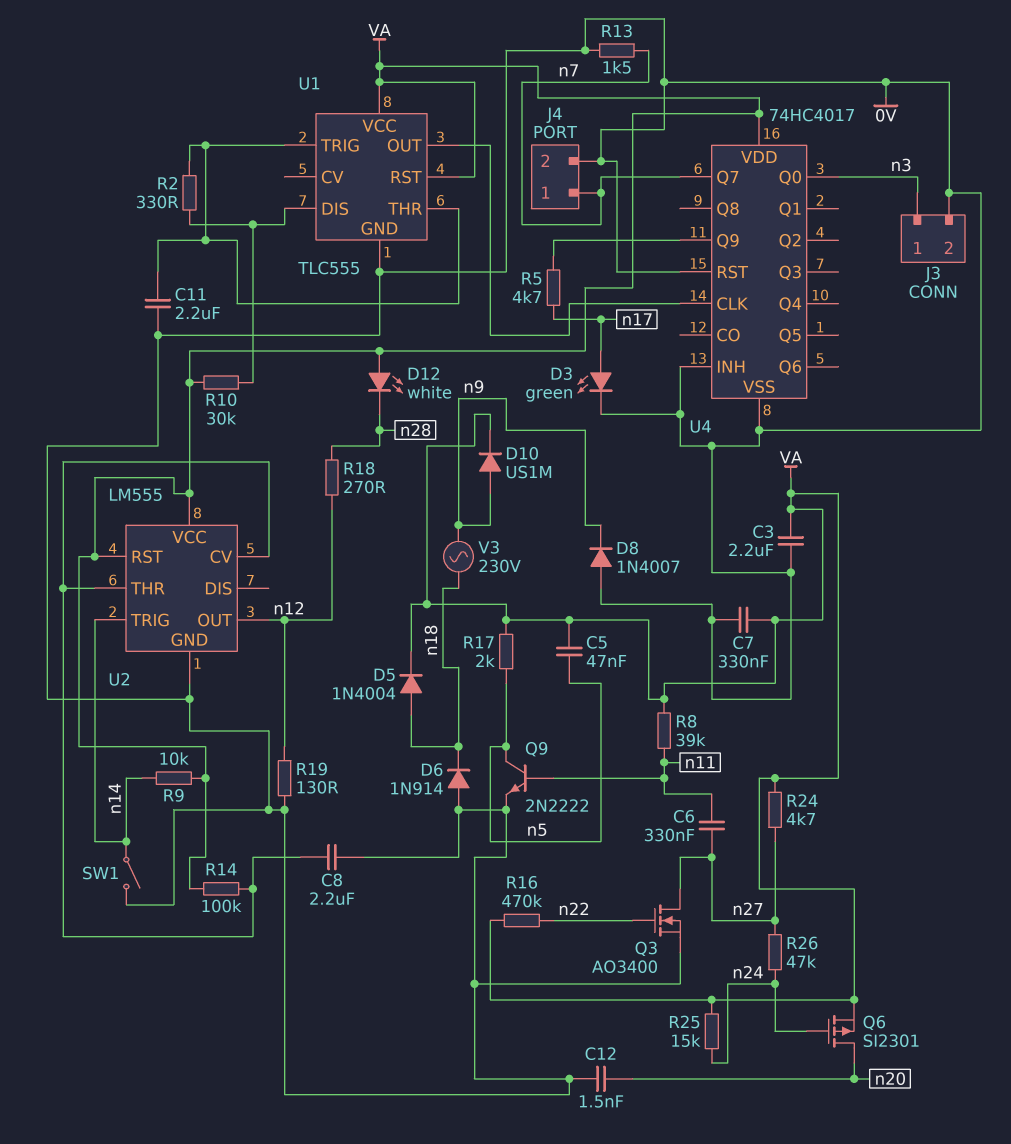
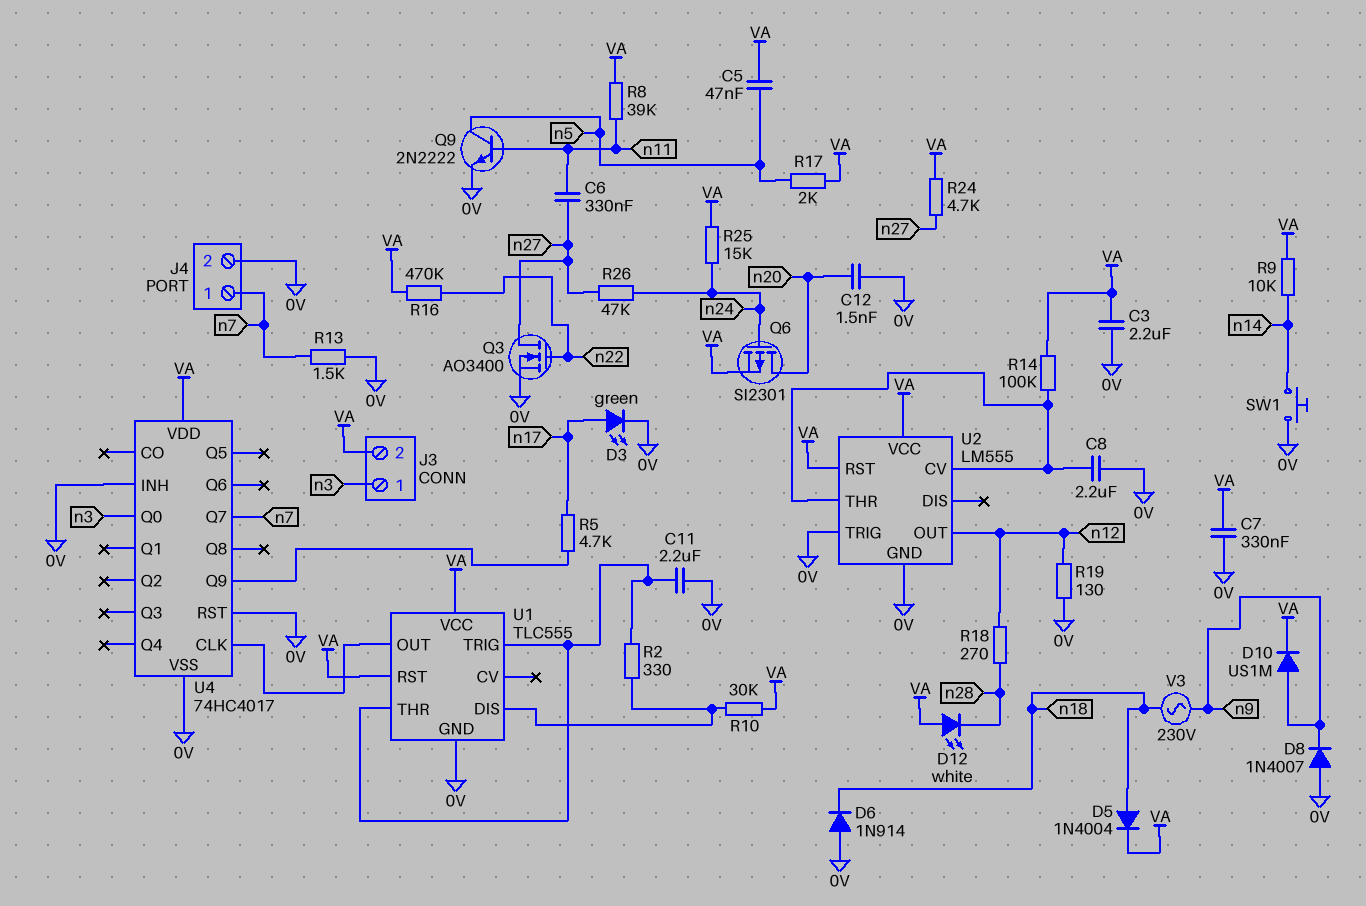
J3 pin 2: 0V -> VA
SW1: switch (0V, n14) -> button (0V, n14)
U2 pin TRIG: n14 -> 0V

